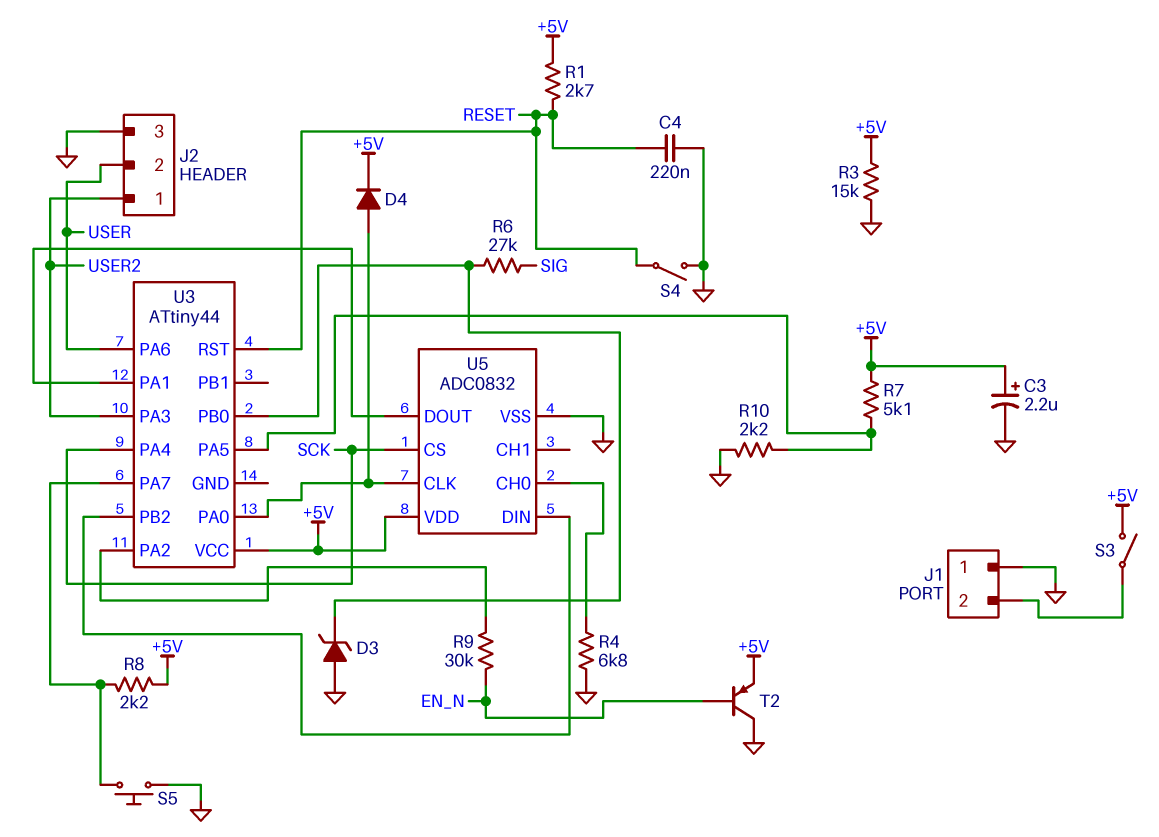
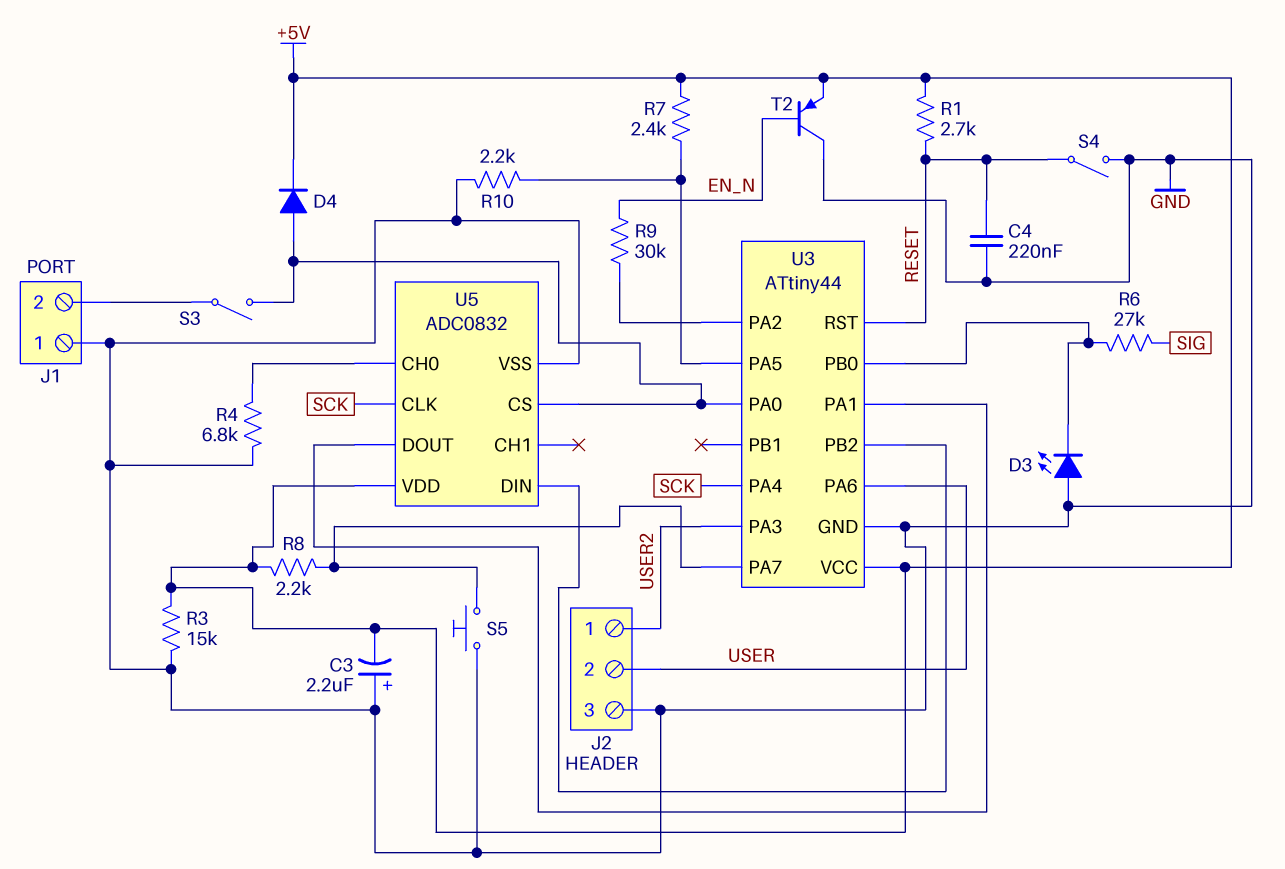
C3: 2.2uF (plus +5V, minus GND) -> 2.2uF (plus GND, minus +5V)
D3: zener (A GND, K U3/PB0) -> LED (A GND, K U3/PB0)
R7: 5.1k (+5V, U3/PA5) -> 2.4k (+5V, U3/PA5)
S3: switch (+5V, J1/2) -> switch (J1/2, U3/PA0)
U3 pin GND: none -> GND
U5 pin CLK: U3/PA0 -> SCK
U5 pin CS: SCK -> U3/PA0

